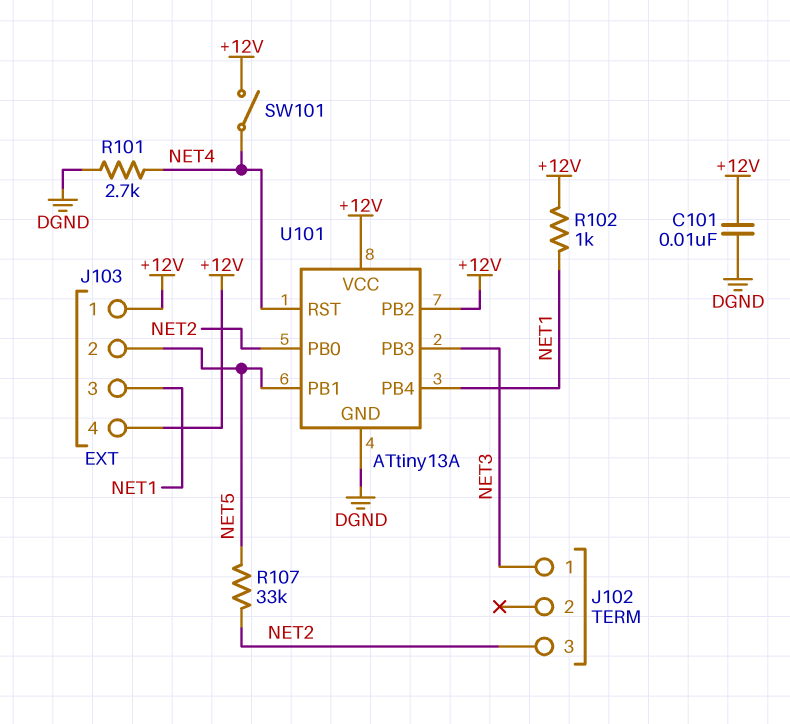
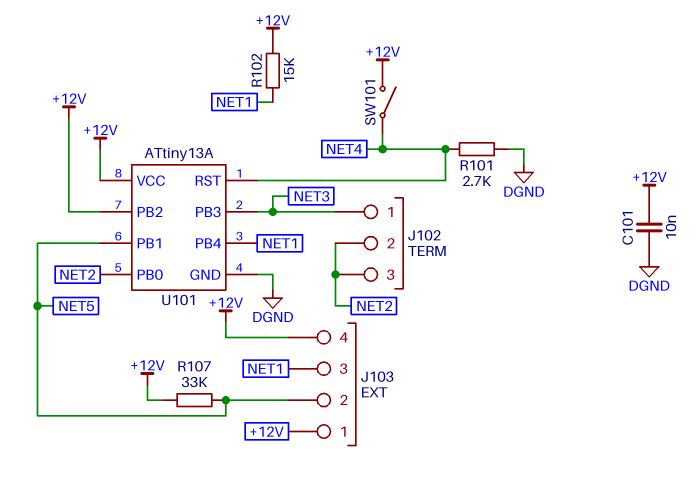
J102 pin 2: none -> NET2
R102: 1k (+12V, NET1) -> 15k (+12V, NET1)
R107: 33k (NET2, NET5) -> 33k (+12V, NET5)

